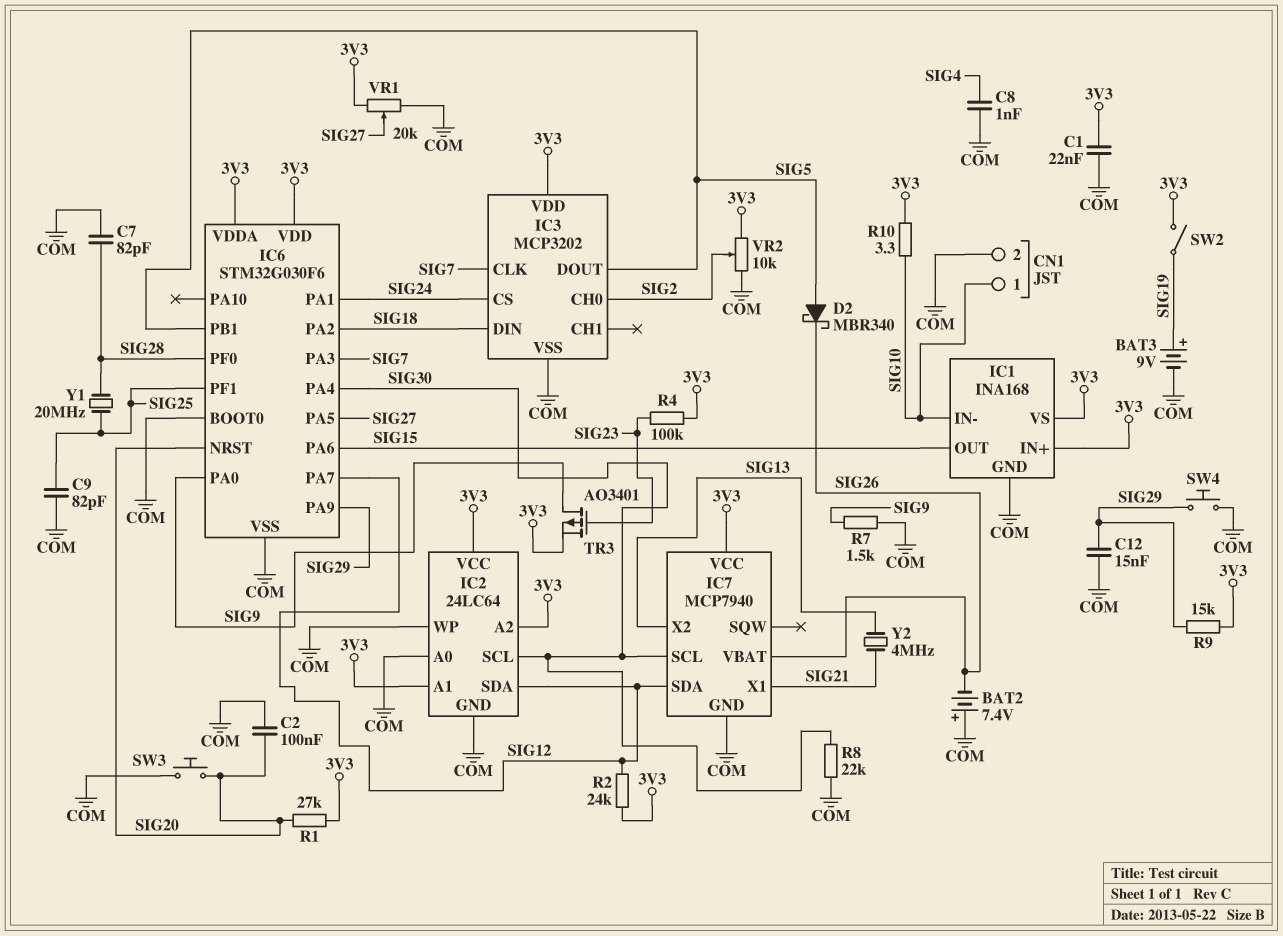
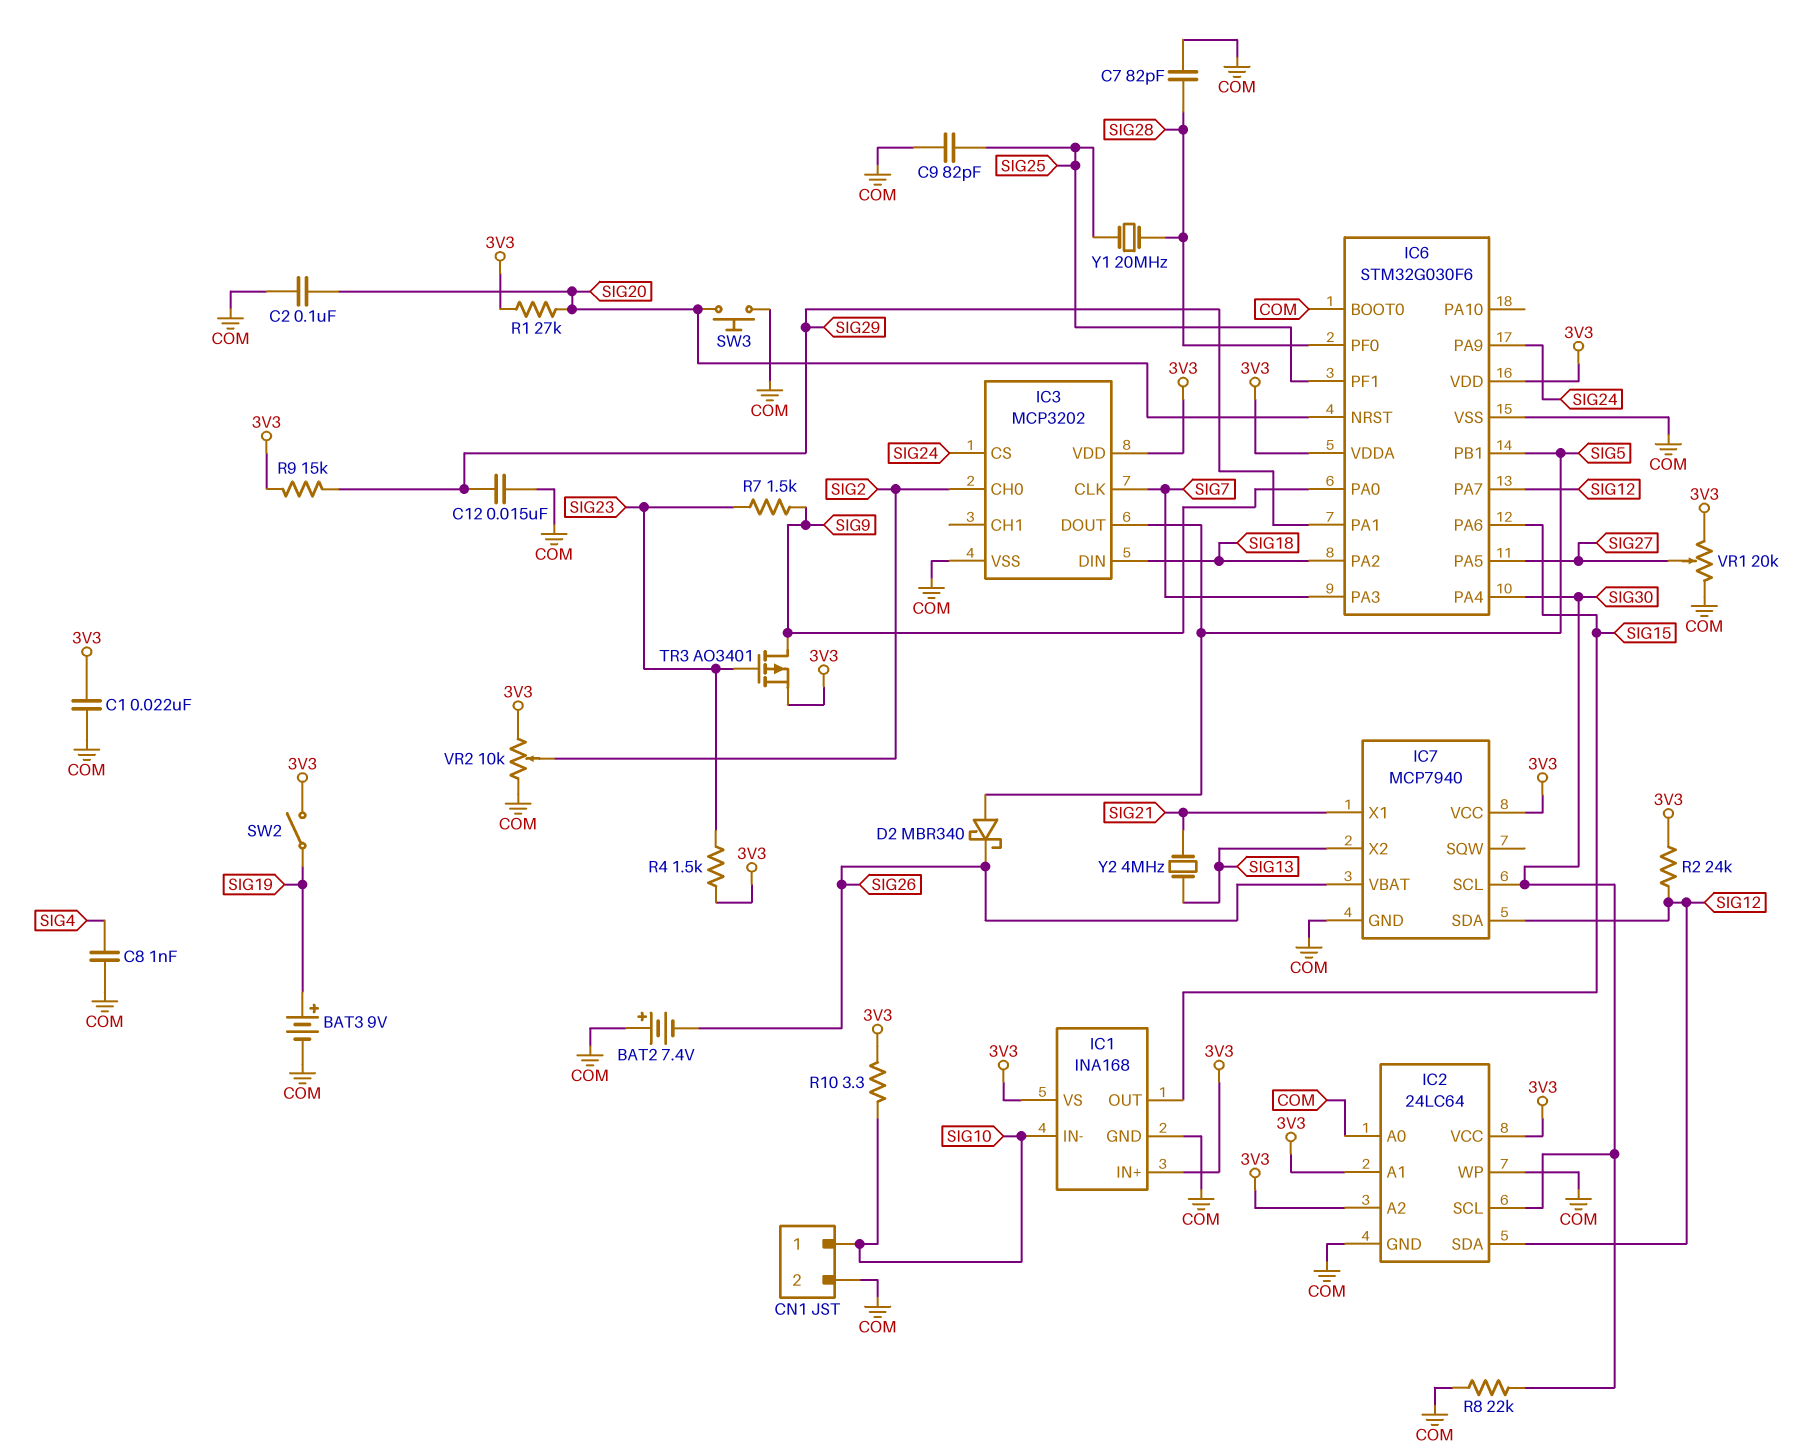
IC6 pin PA1: SIG24 -> SIG29
IC6 pin PA9: SIG29 -> SIG24
R4: 100k (3V3, SIG23) -> 1.5k (3V3, SIG23)
R7: 1.5k (COM, SIG9) -> 1.5k (SIG9, SIG23)
SW4: button (COM, SIG29) -> none

